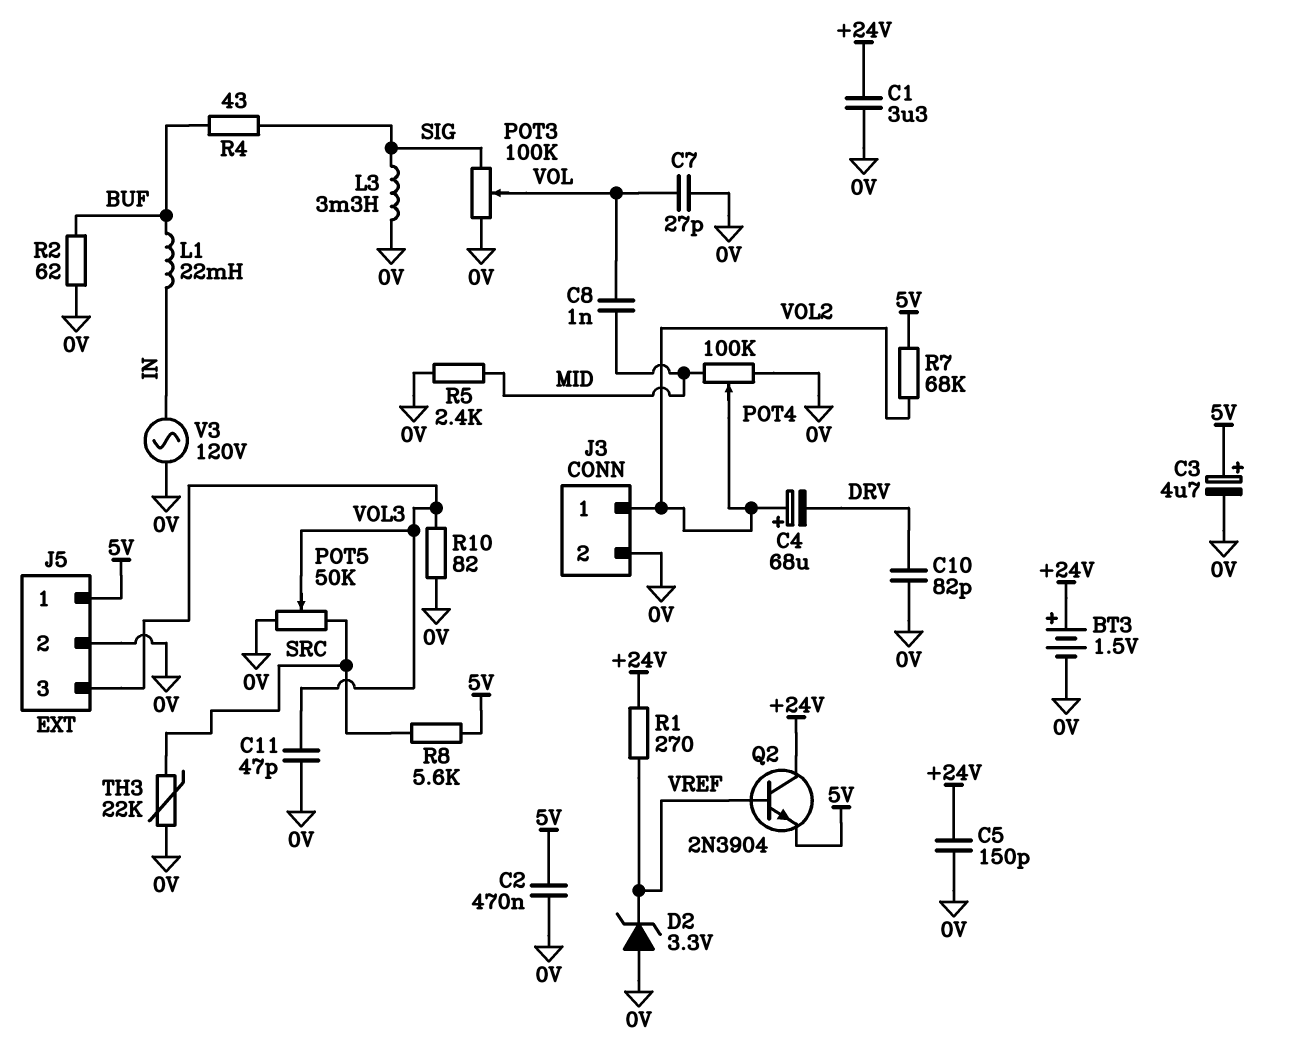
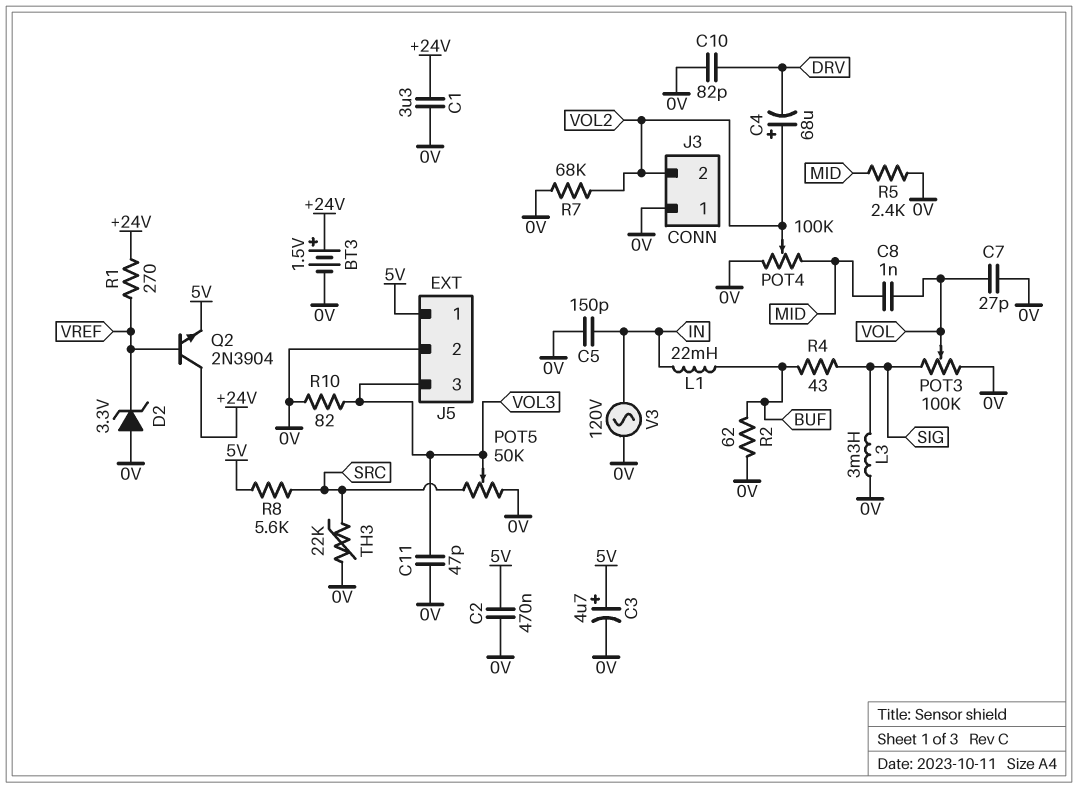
C5: 150pF (+24V, 0V) -> 150pF (0V, IN)
J3 pin 1: VOL2 -> 0V
J3 pin 2: 0V -> VOL2
R7: 68k (5V, VOL2) -> 68k (0V, VOL2)

